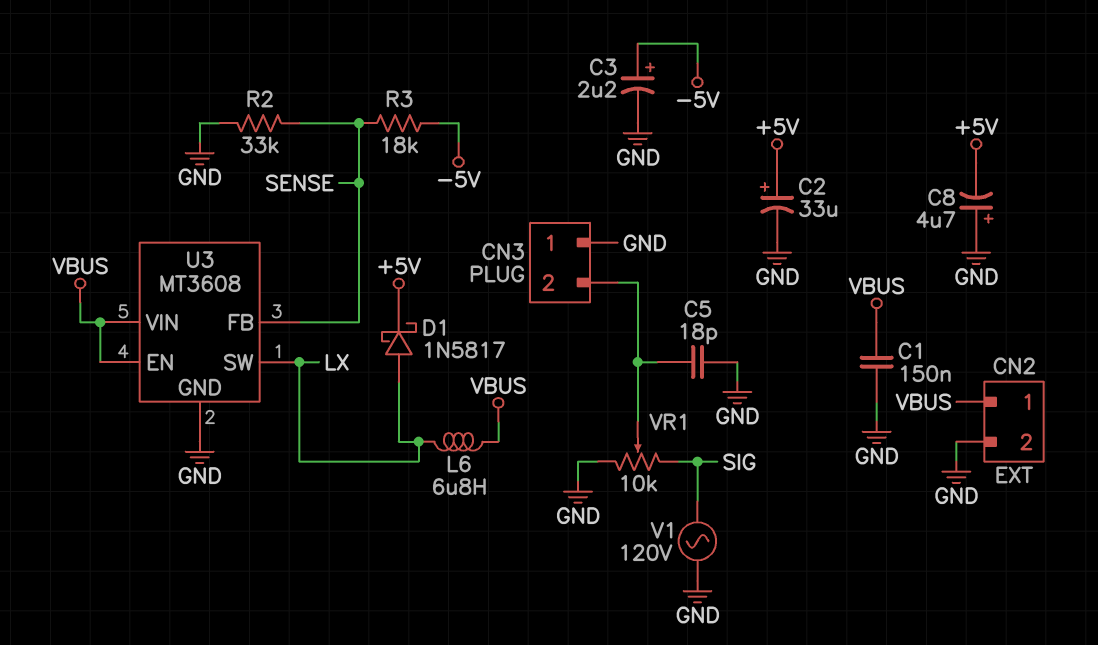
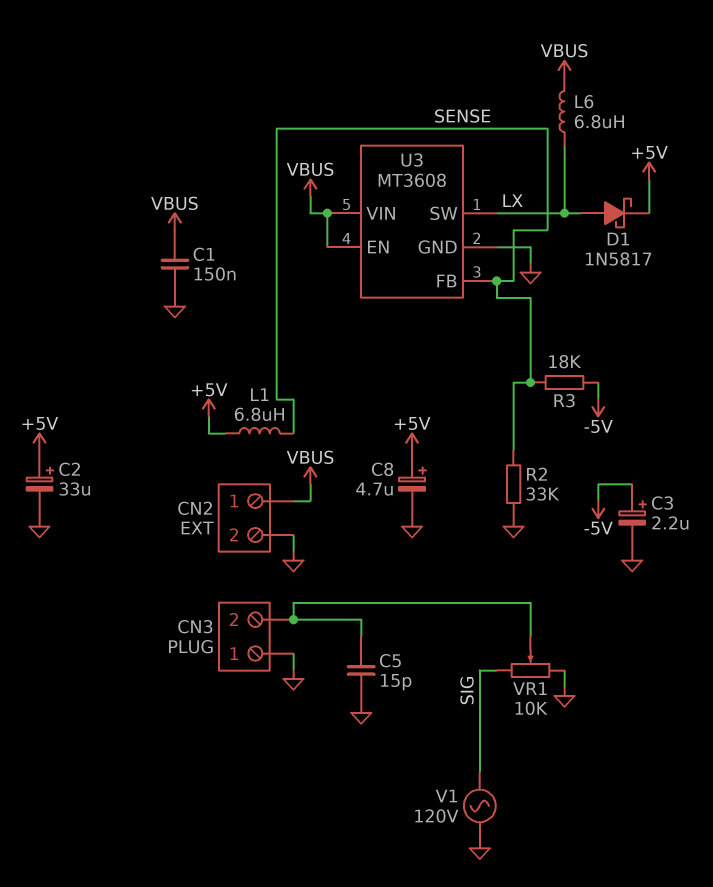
C5: 18pF (CN3/2, GND) -> 15pF (CN3/2, GND)
C8: 4.7uF (plus GND, minus +5V) -> 4.7uF (plus +5V, minus GND)
L1: none -> 6.8uH (+5V, SENSE)

